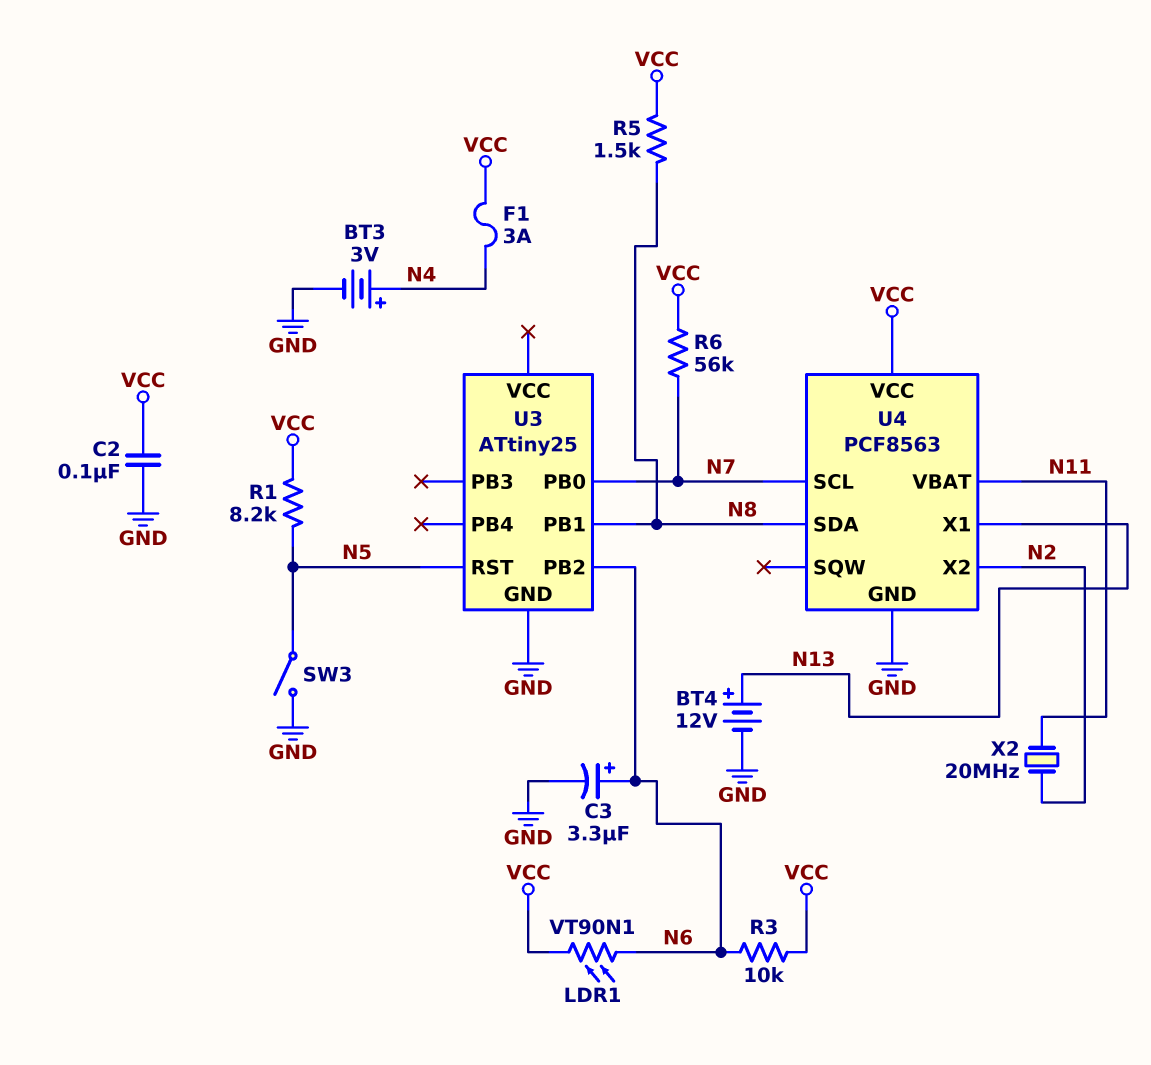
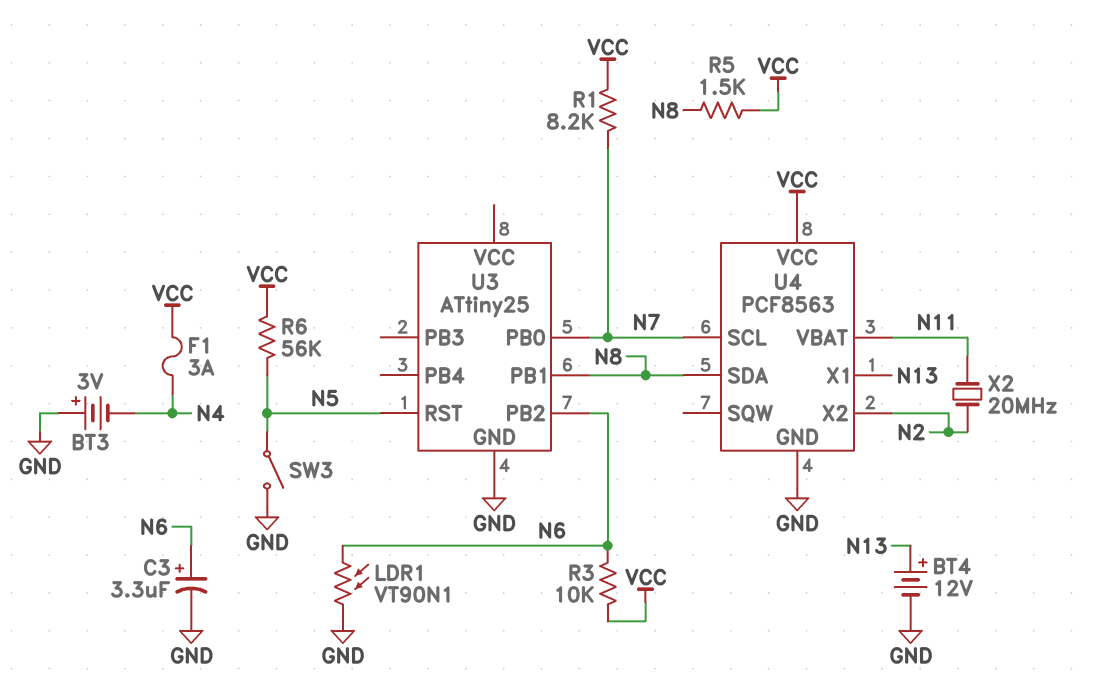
BT3: 3V (plus N4, minus GND) -> 3V (plus GND, minus N4)
C2: 100nF (GND, VCC) -> none
LDR1: VT90N1 (N6, VCC) -> VT90N1 (GND, N6)
R1: 8.2k (N5, VCC) -> 8.2k (N7, VCC)
R6: 56k (N7, VCC) -> 56k (N5, VCC)

